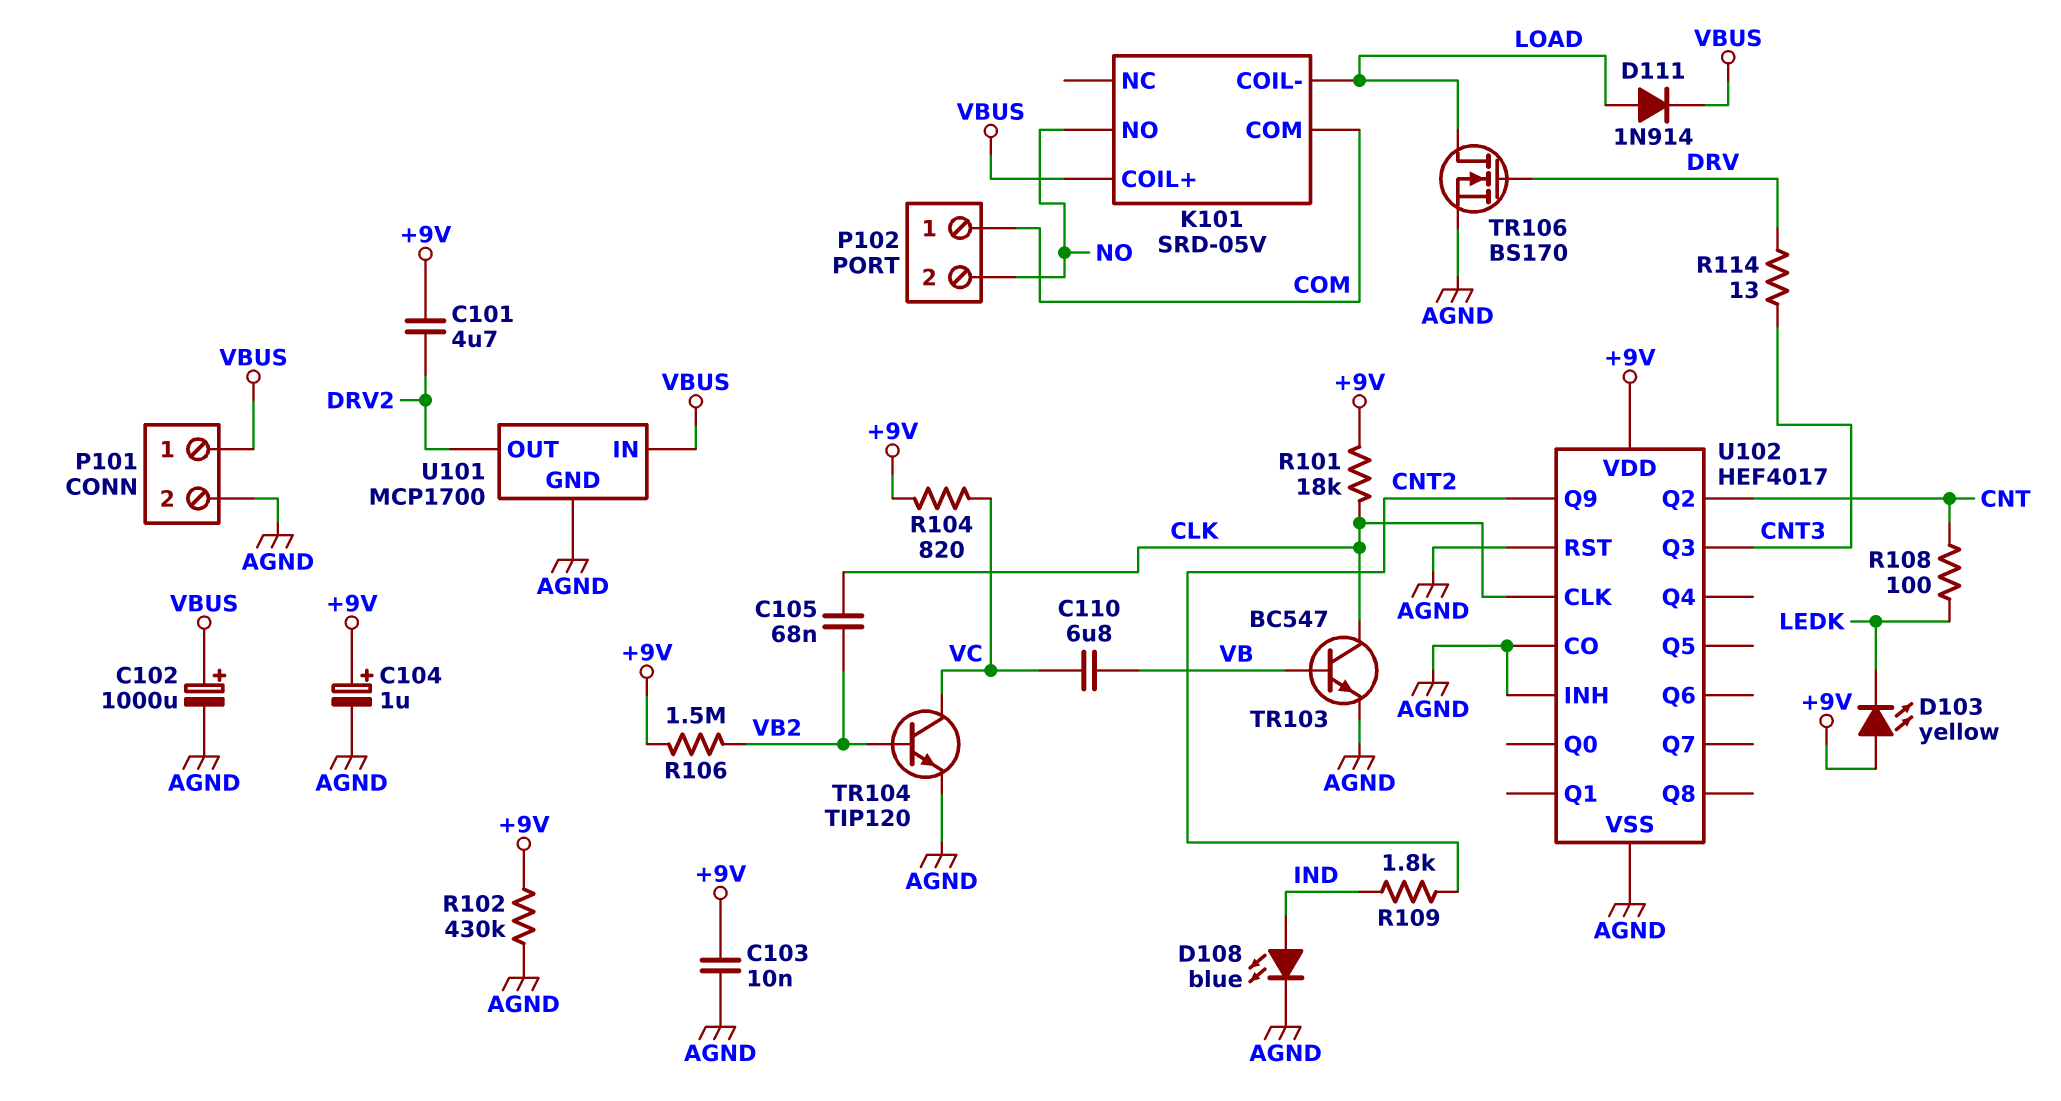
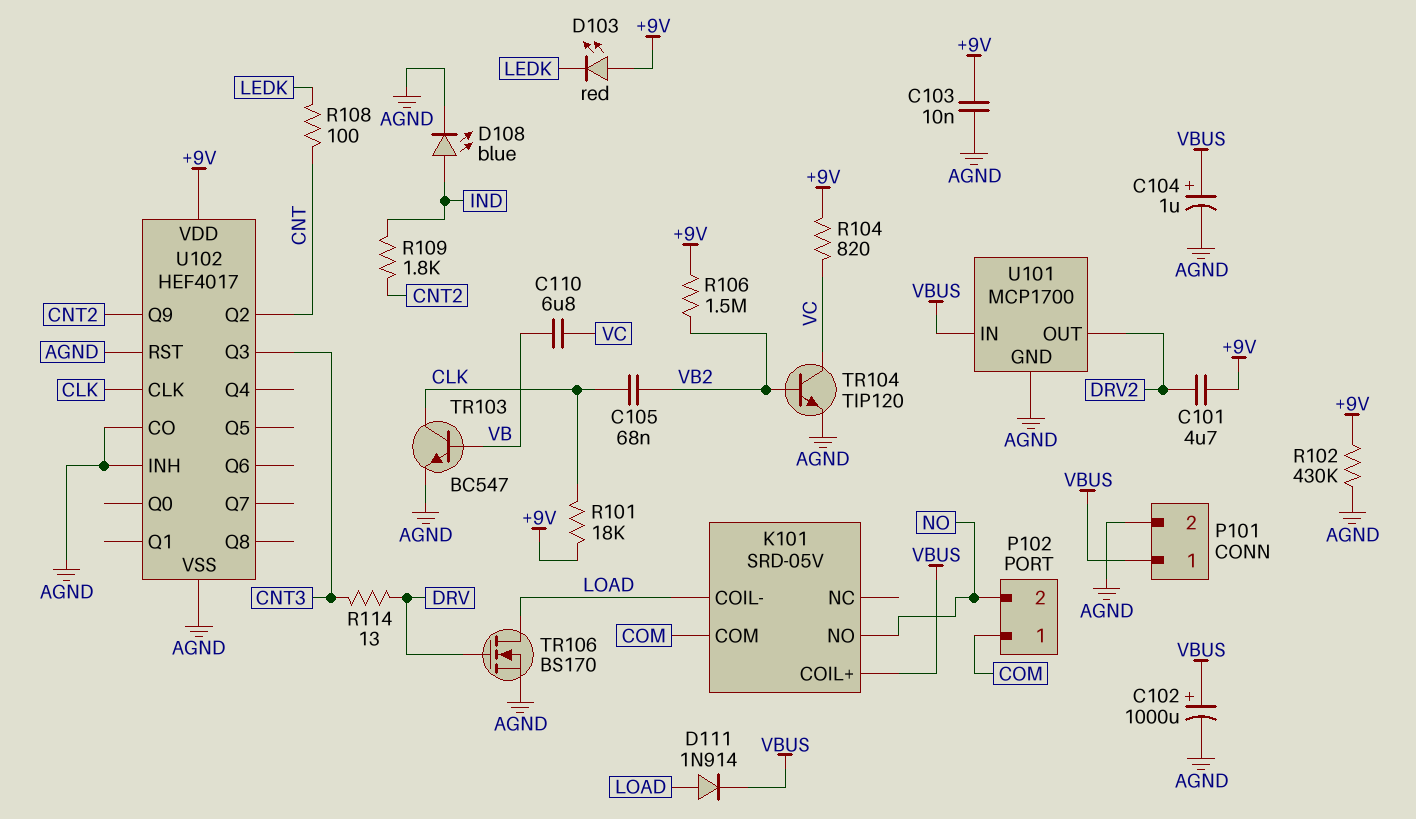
C104: 1uF (plus +9V, minus AGND) -> 1uF (plus VBUS, minus AGND)
D103: LED yellow (A +9V, K LEDK) -> LED red (A +9V, K LEDK)

